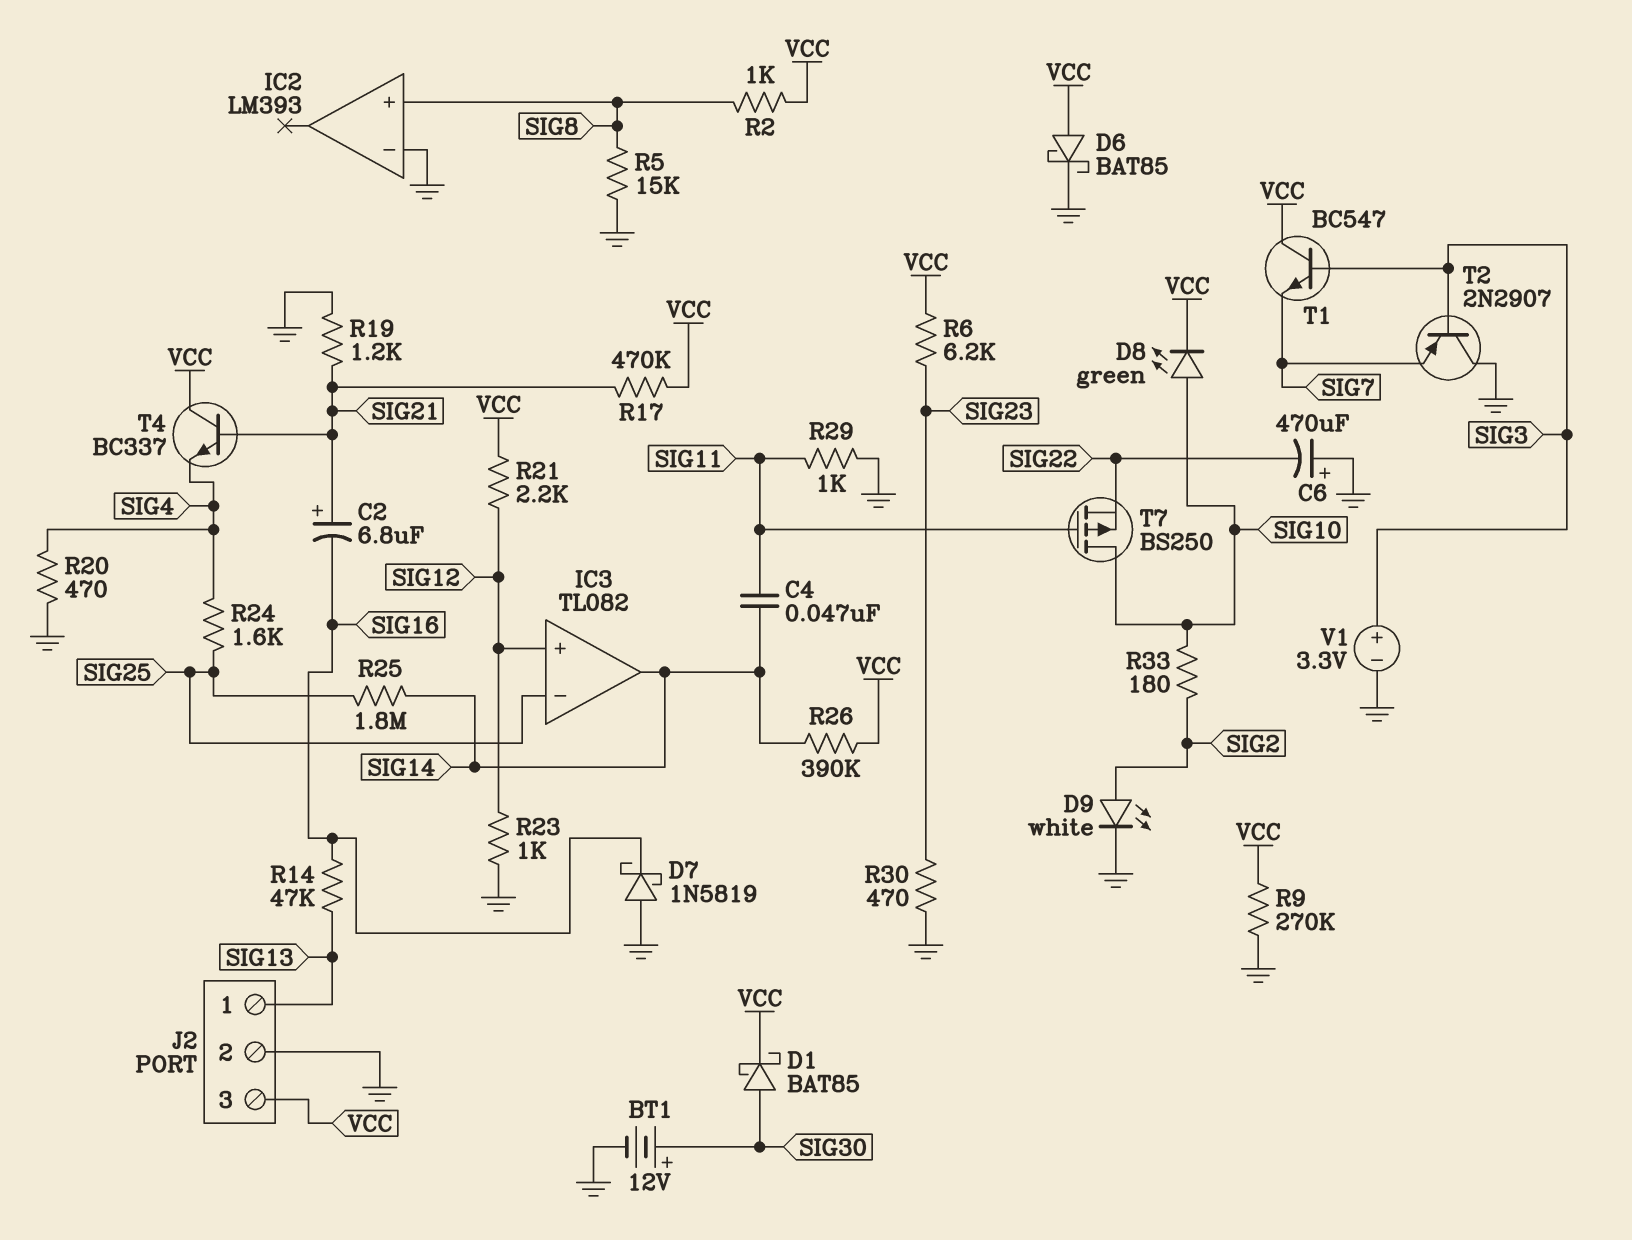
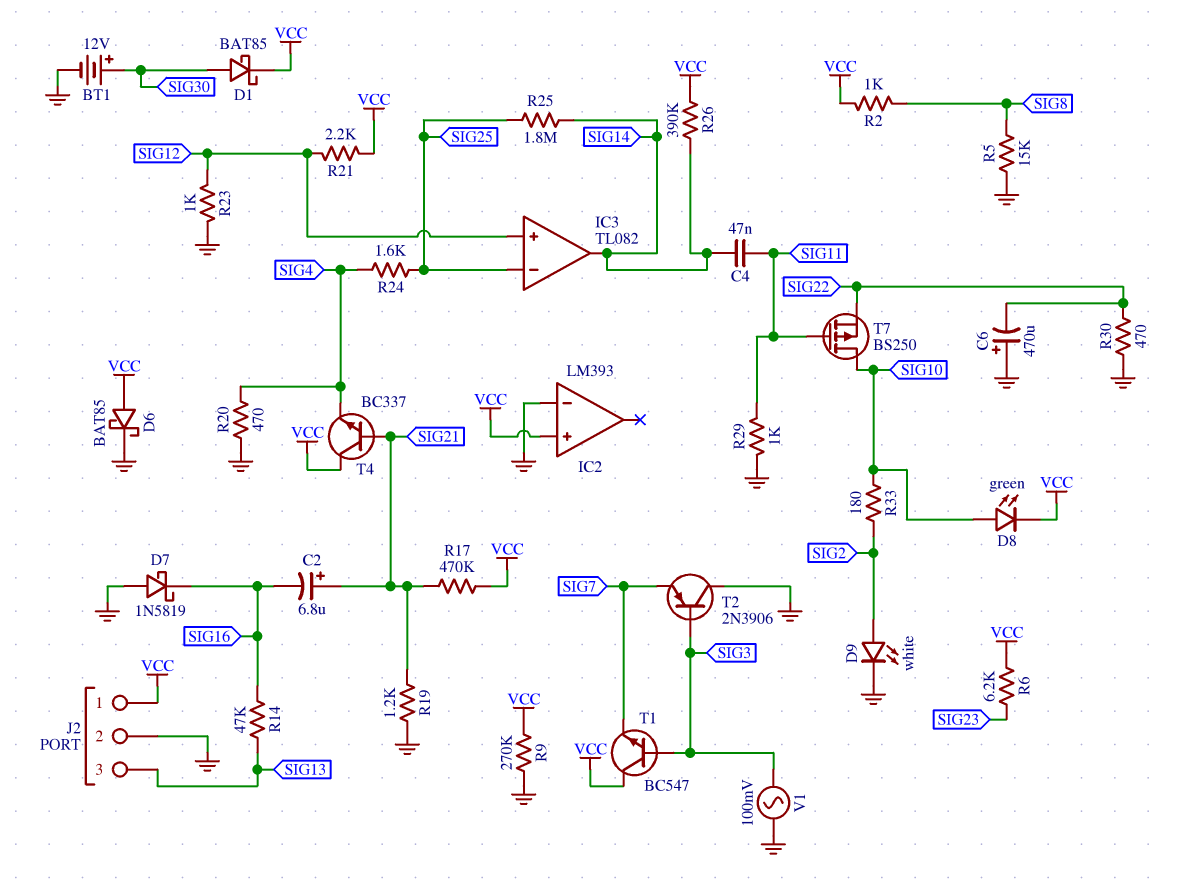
IC2 pin in+: SIG8 -> VCC
J2 pin 1: SIG13 -> VCC
J2 pin 3: VCC -> SIG13
R30: 470 (GND, SIG23) -> 470 (GND, SIG22)
T2: PNP 2N2907 (B SIG3, C GND, E SIG7) -> PNP 2N3906 (B SIG3, C GND, E SIG7)
V1: 3.3V (plus SIG3, minus GND) -> AC 100mV (GND, SIG3)

